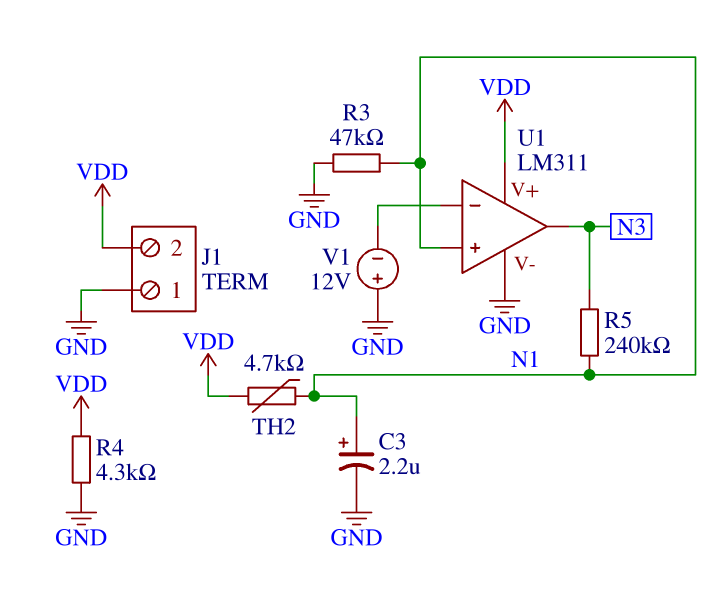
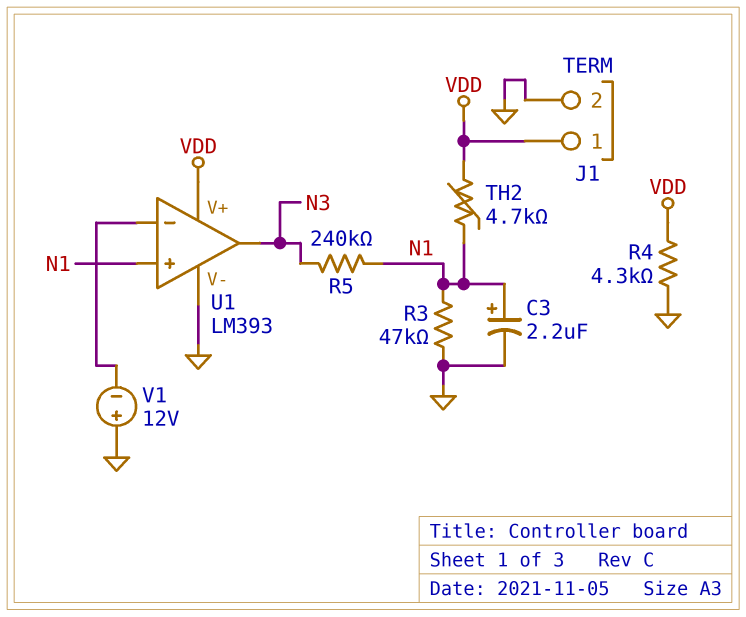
J1 pin 1: GND -> VDD
J1 pin 2: VDD -> GND
U1: LM311 -> LM393

